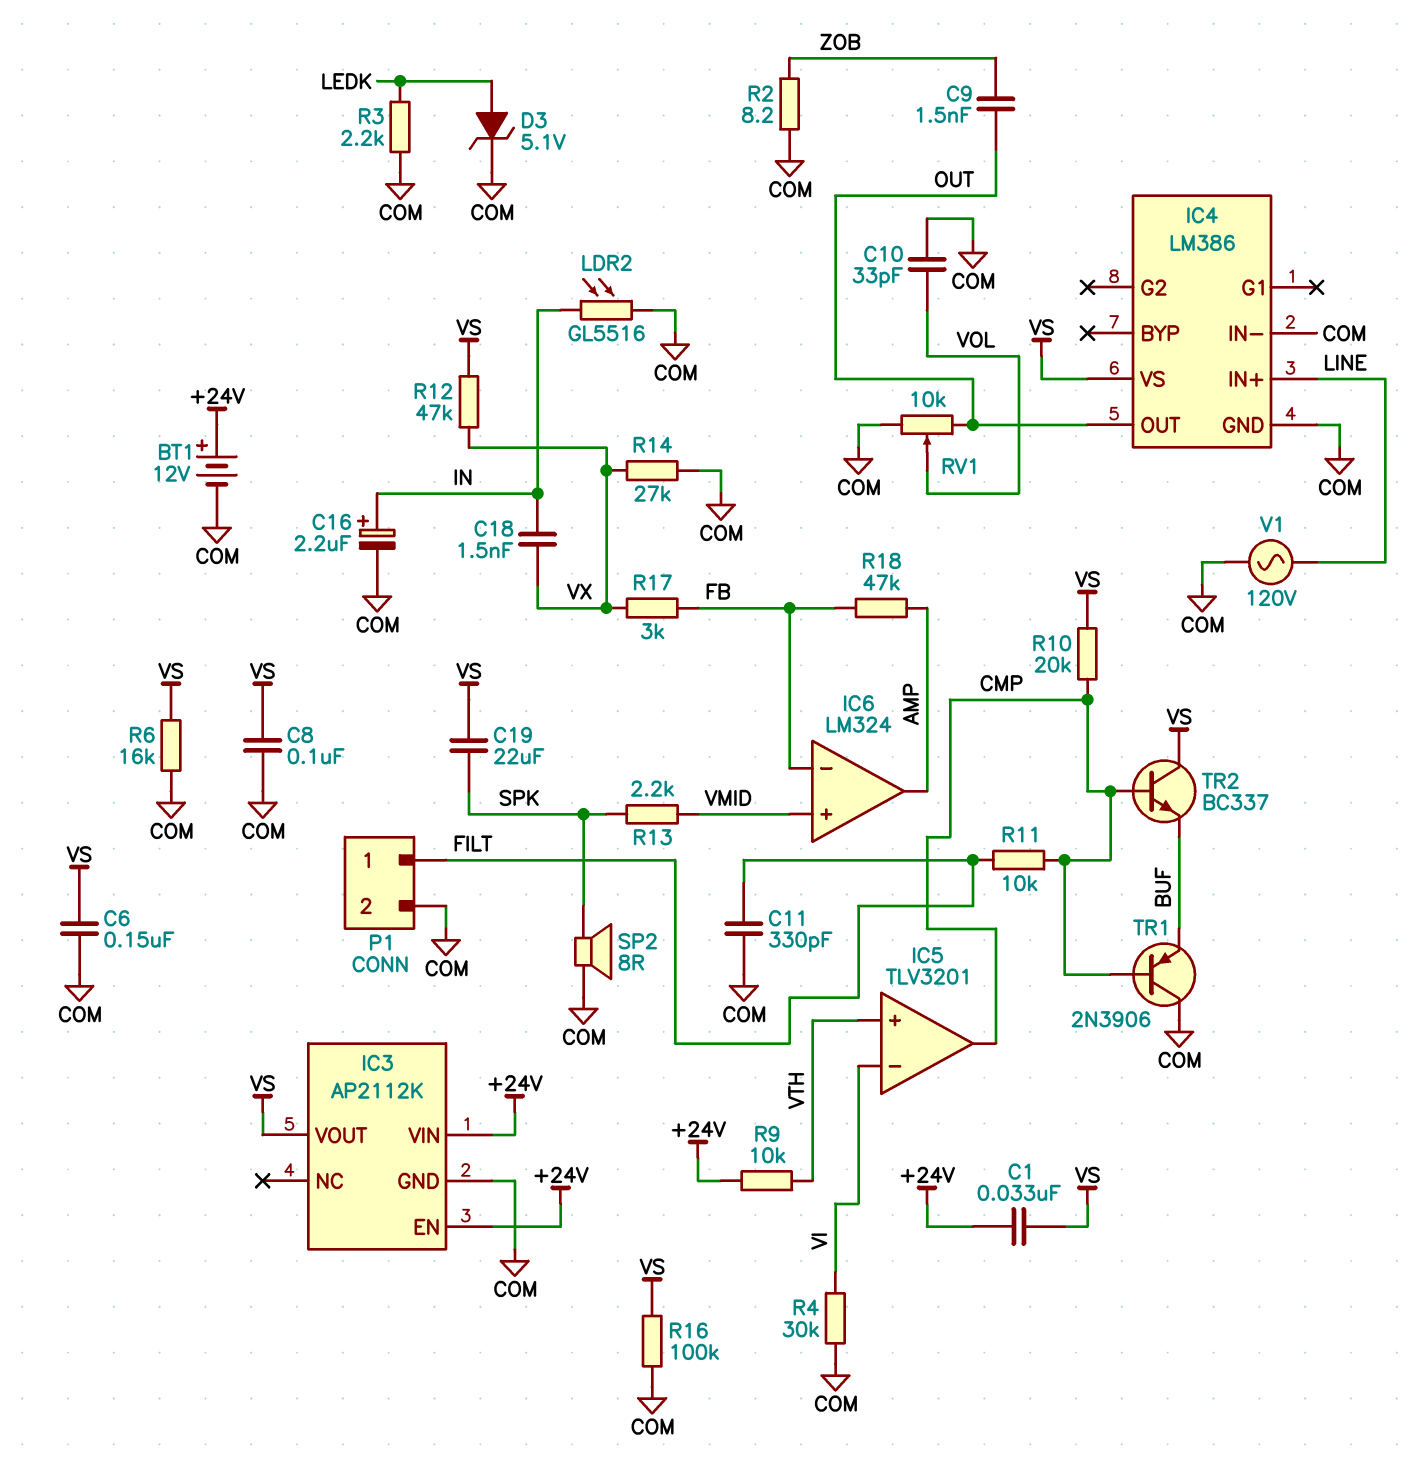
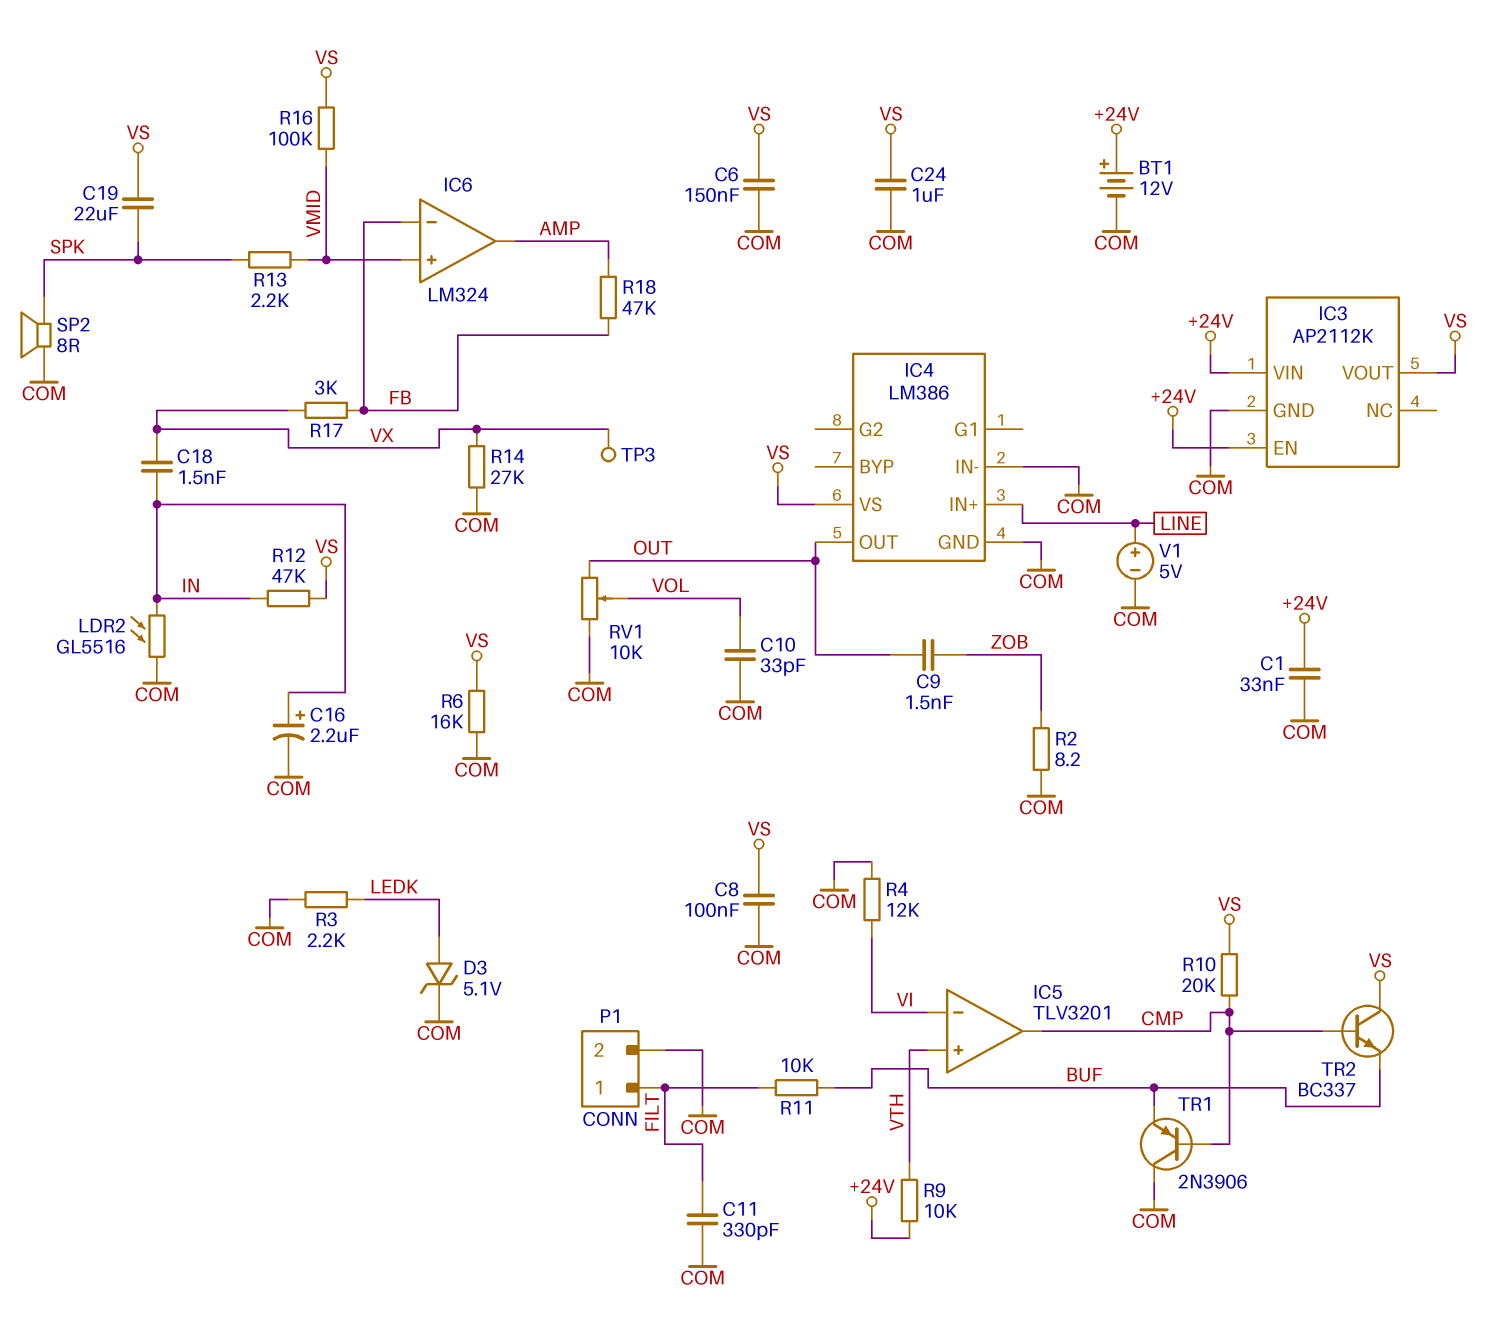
C1: 33nF (+24V, VS) -> 33nF (+24V, COM)
C24: none -> 1uF (COM, VS)
R4: 30k (COM, VI) -> 12k (COM, VI)
R11: 10k (CMP, FILT) -> 10k (BUF, FILT)
R12: 47k (VS, VX) -> 47k (IN, VS)
R16: 100k (COM, VS) -> 100k (VMID, VS)
TP3: none -> test point (VX)
V1: AC 120V (COM, LINE) -> 5V (plus LINE, minus COM)

